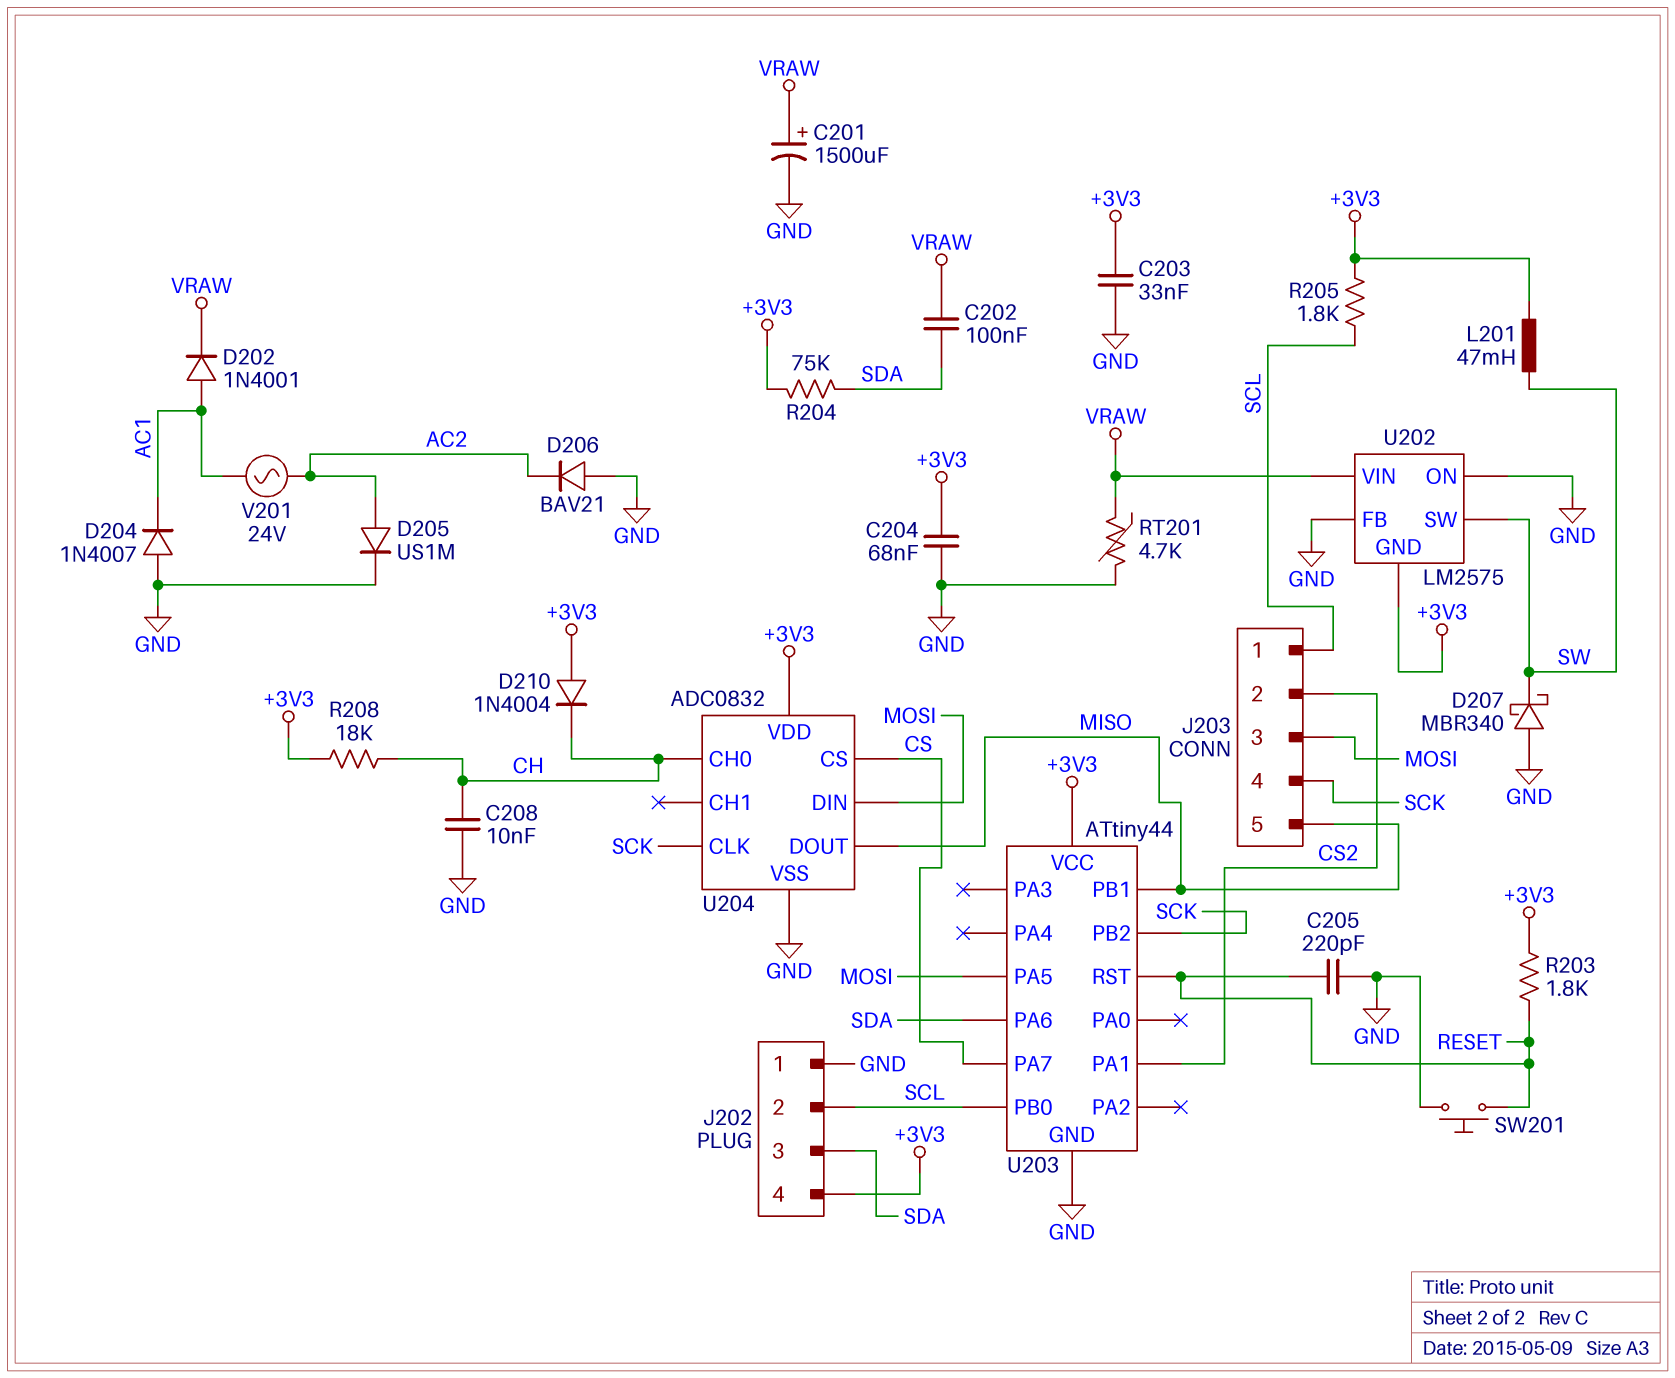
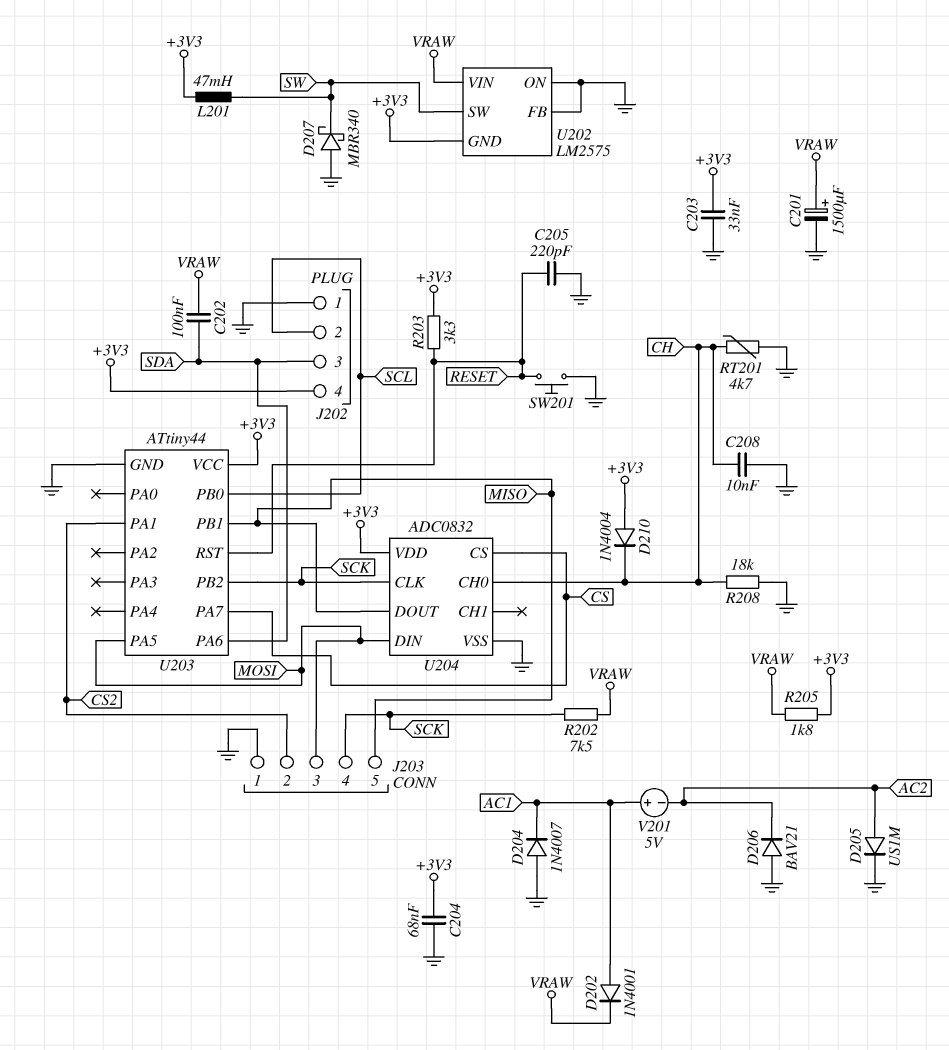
J203 pin 1: SCL -> GND
R202: none -> 7.5k (SCK, VRAW)
R203: 1.8k (+3V3, RESET) -> 3.3k (+3V3, RESET)
R204: 75k (+3V3, SDA) -> none
R205: 1.8k (+3V3, SCL) -> 1.8k (+3V3, VRAW)
R208: 18k (+3V3, CH) -> 18k (CH, GND)
RT201: 4.7k (GND, VRAW) -> 4.7k (CH, GND)
V201: AC 24V (AC1, AC2) -> 5V (plus AC1, minus AC2)

